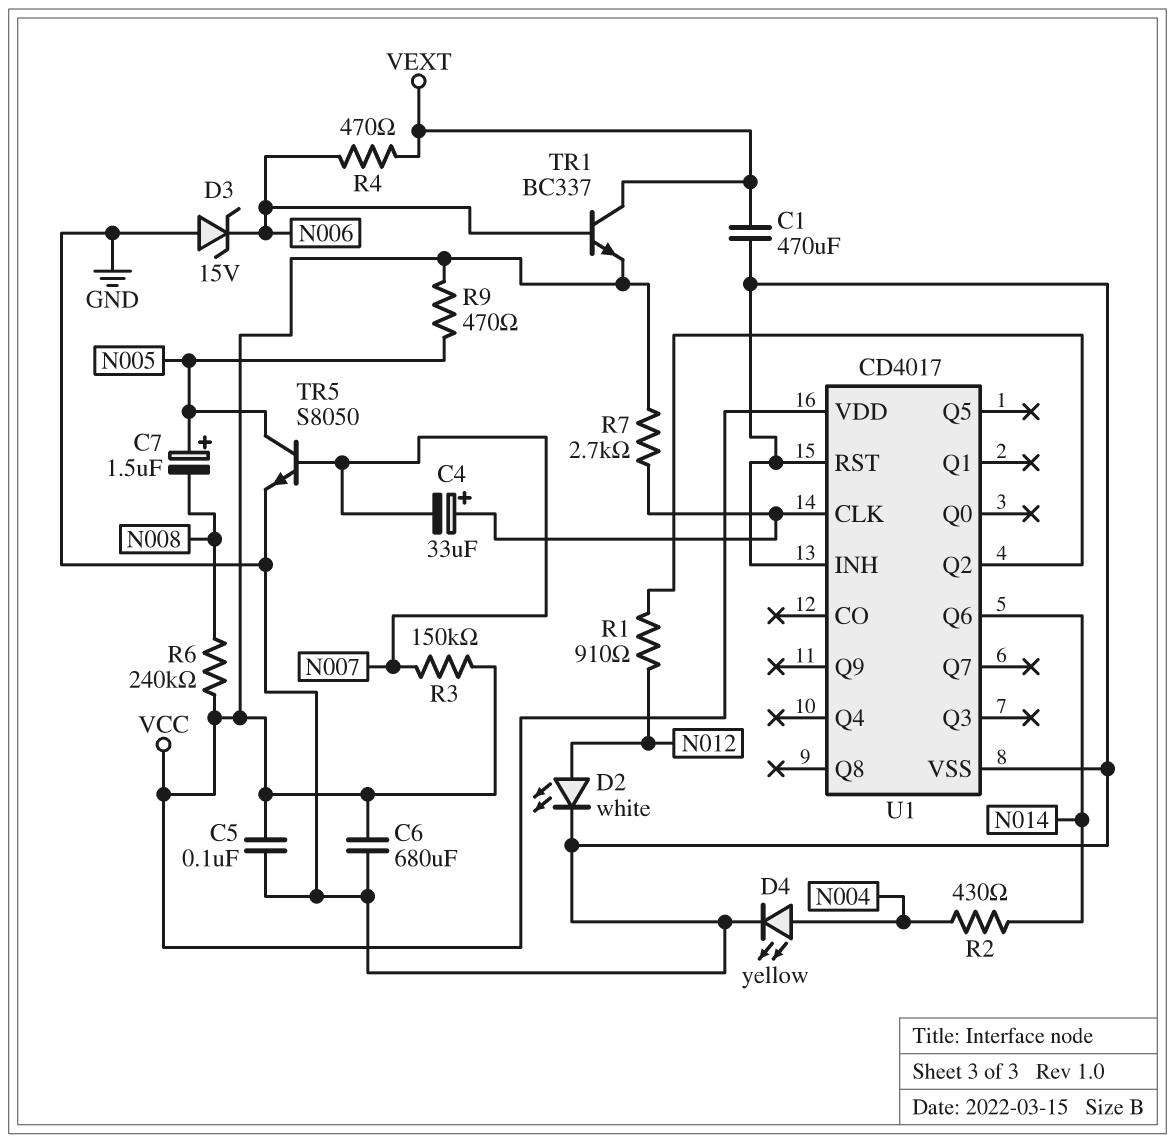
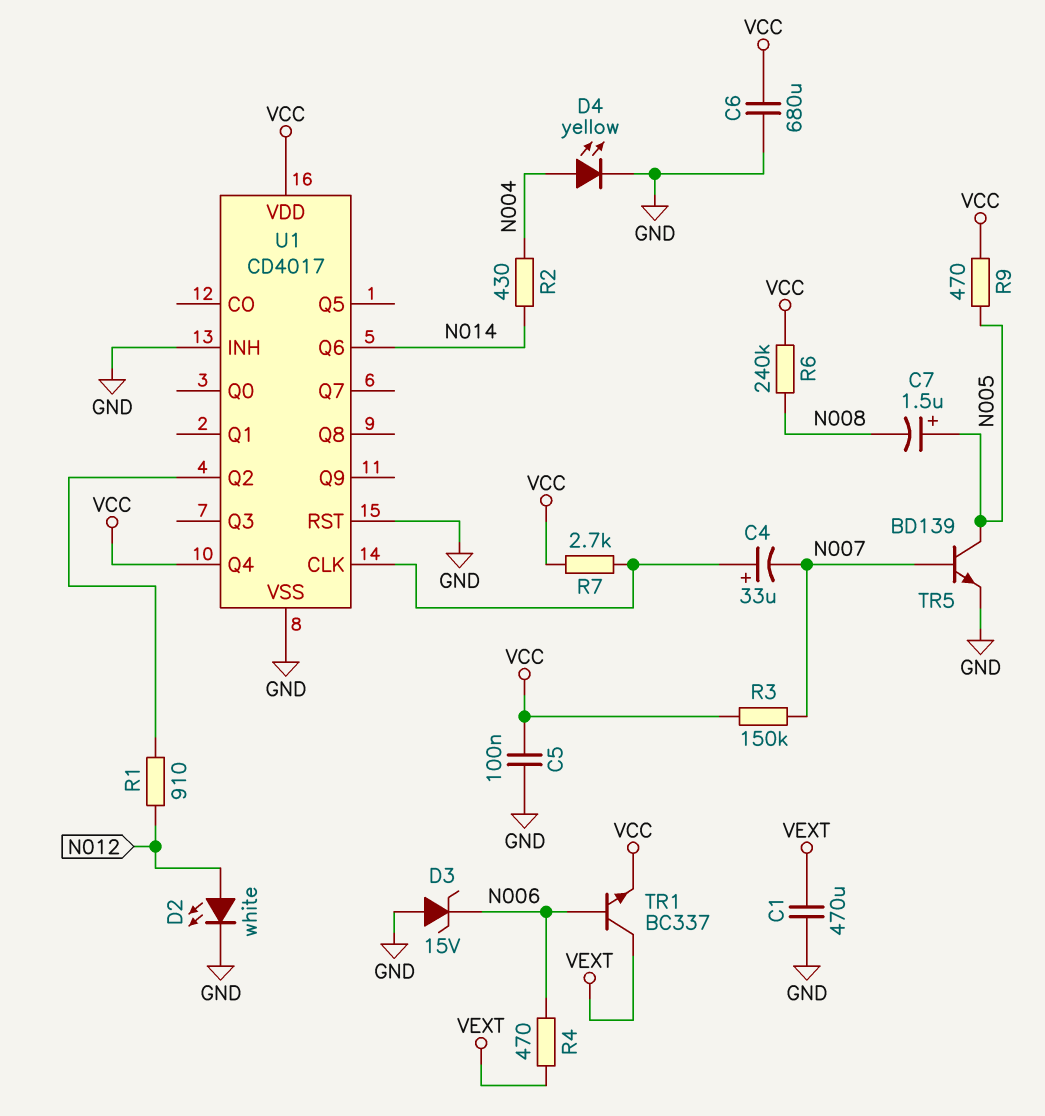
TR5: NPN S8050 (B N007, C N005, E GND) -> NPN BD139 (B N007, C N005, E GND)
U1 pin Q4: none -> VCC

